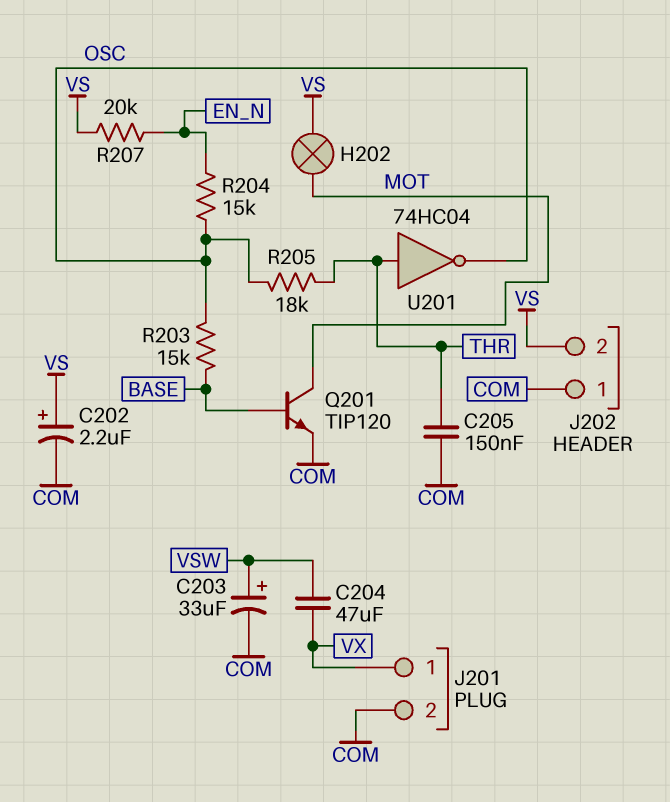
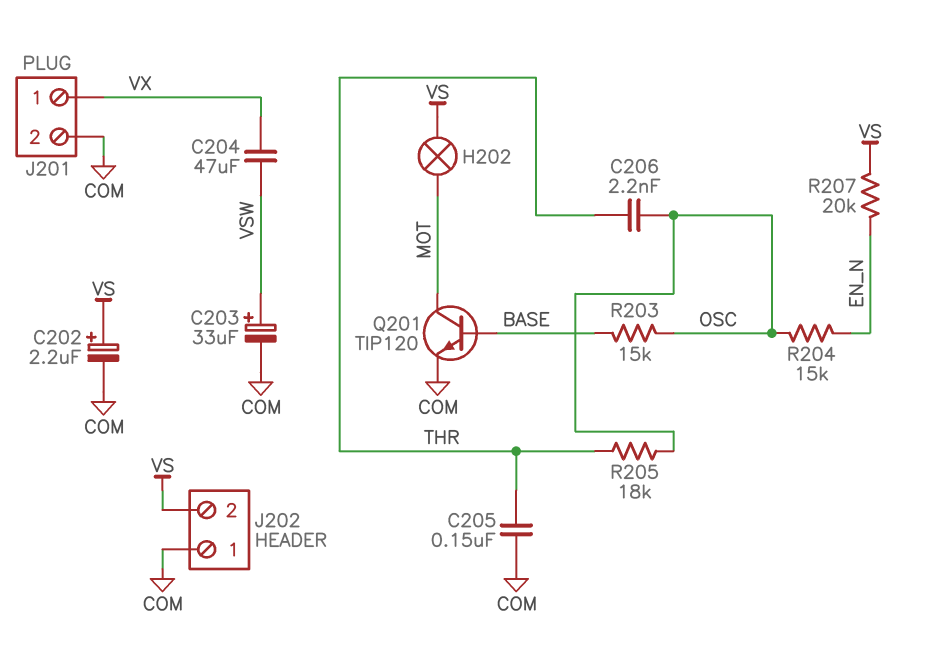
C206: none -> 2.2nF (OSC, THR)
U201: NOT 74HC04 (in THR, out OSC) -> none

